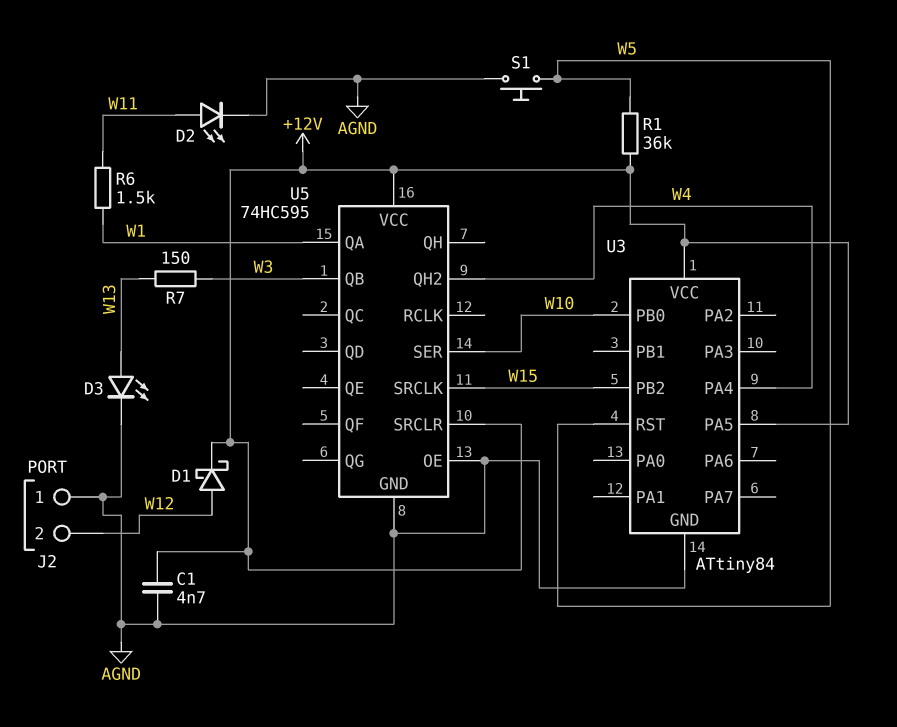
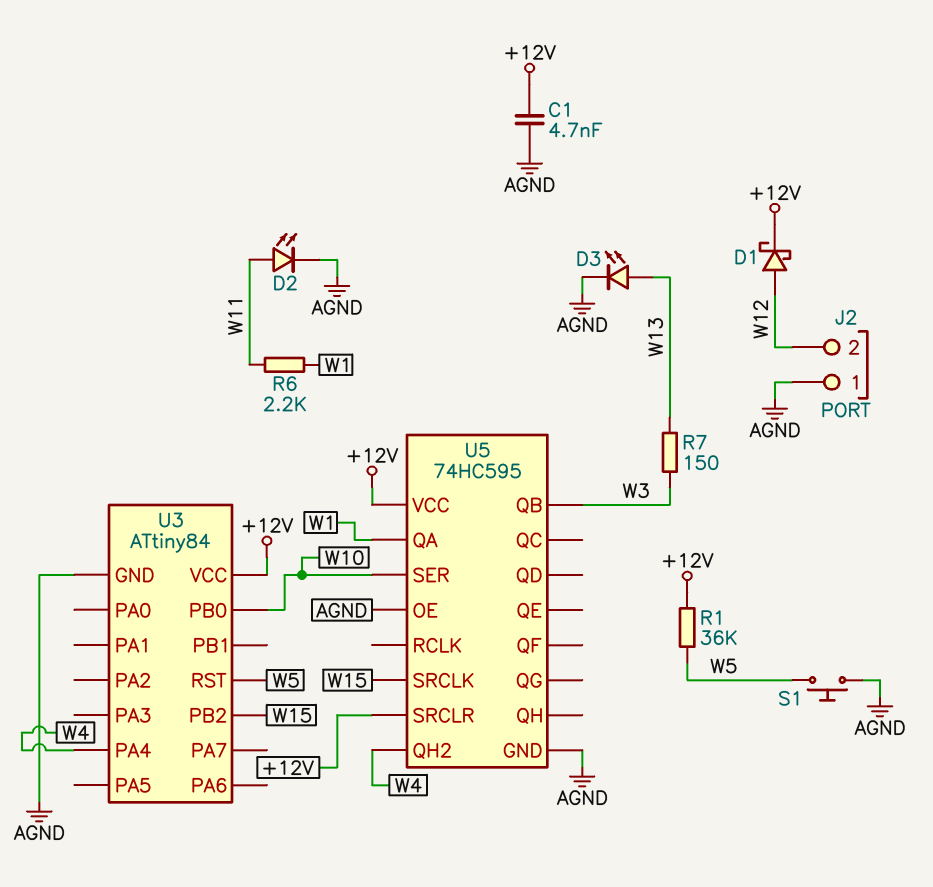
R6: 1.5k (W1, W11) -> 2.2k (W1, W11)
U3 pin PA5: +12V -> none

